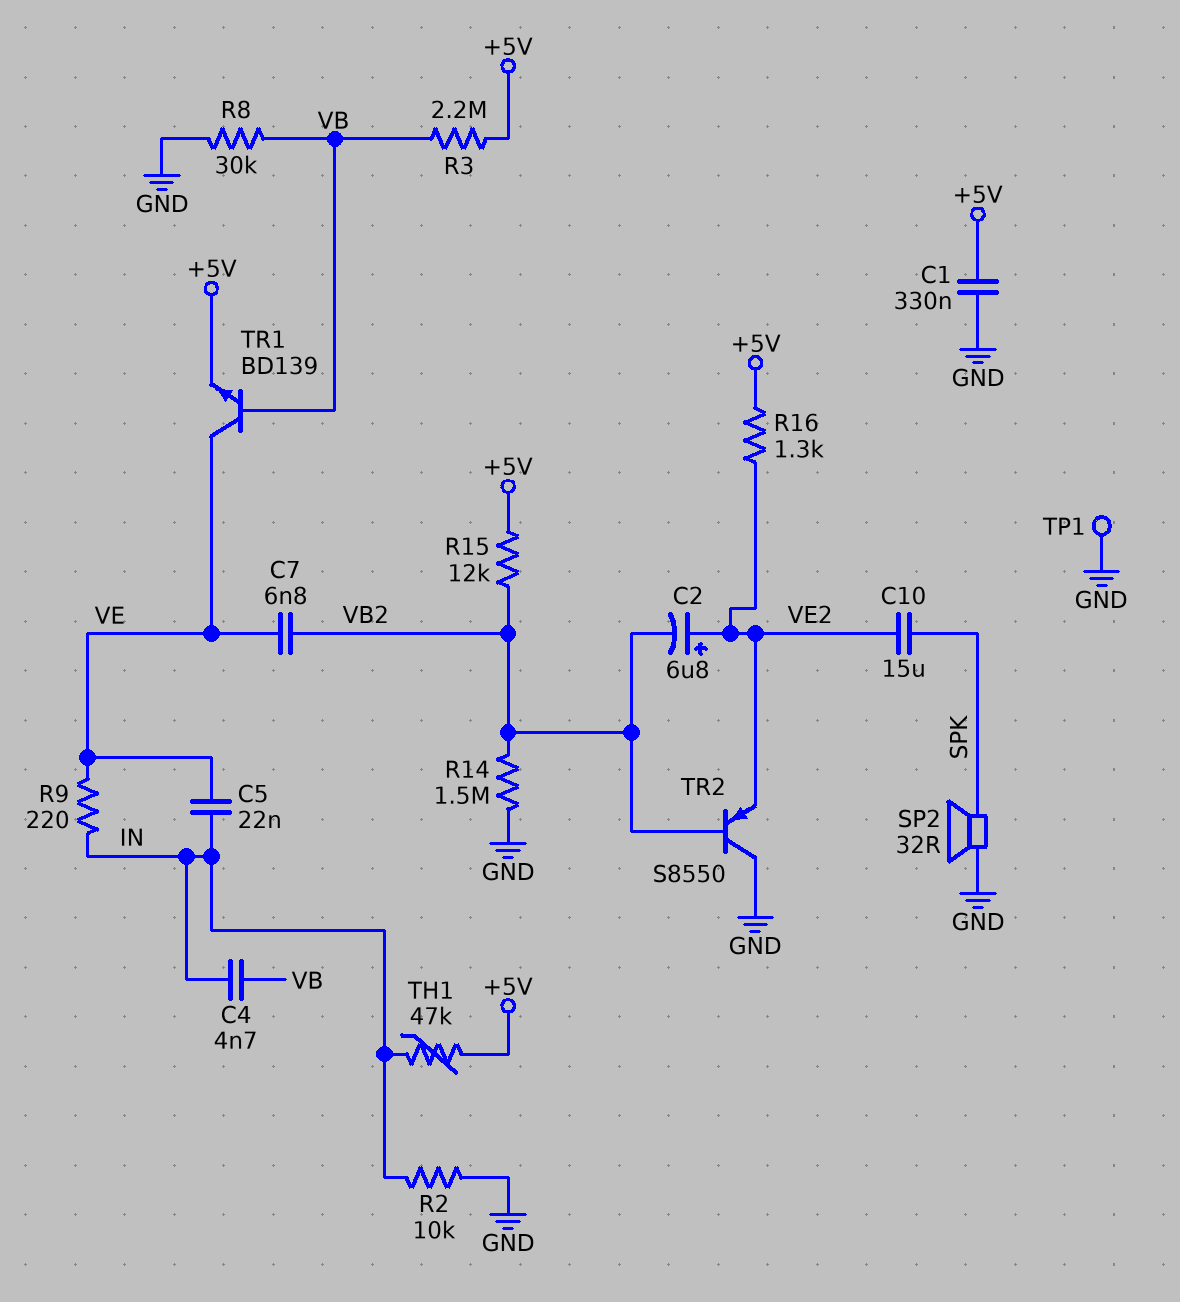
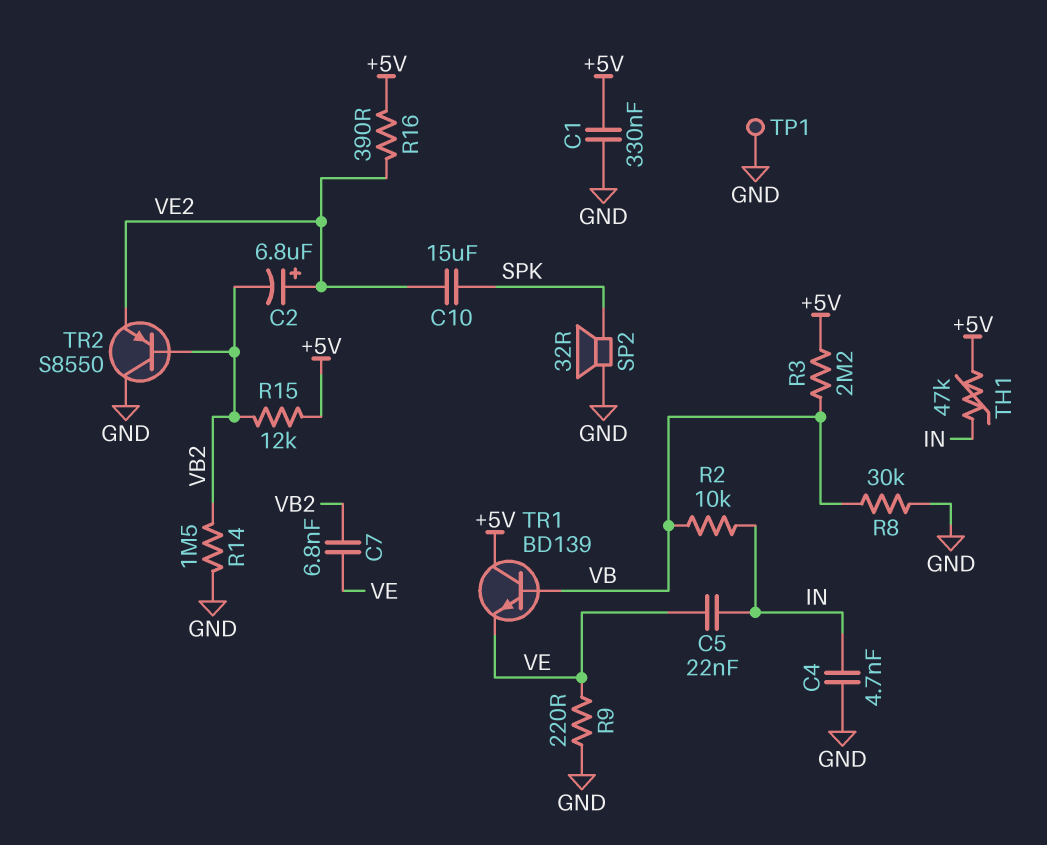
C4: 4.7nF (IN, VB) -> 4.7nF (GND, IN)
R2: 10k (GND, IN) -> 10k (IN, VB)
R9: 220 (IN, VE) -> 220 (GND, VE)
R16: 1.3k (+5V, VE2) -> 390 (+5V, VE2)
TR1: NPN BD139 (B VB, C VE, E +5V) -> NPN BD139 (B VB, C +5V, E VE)

